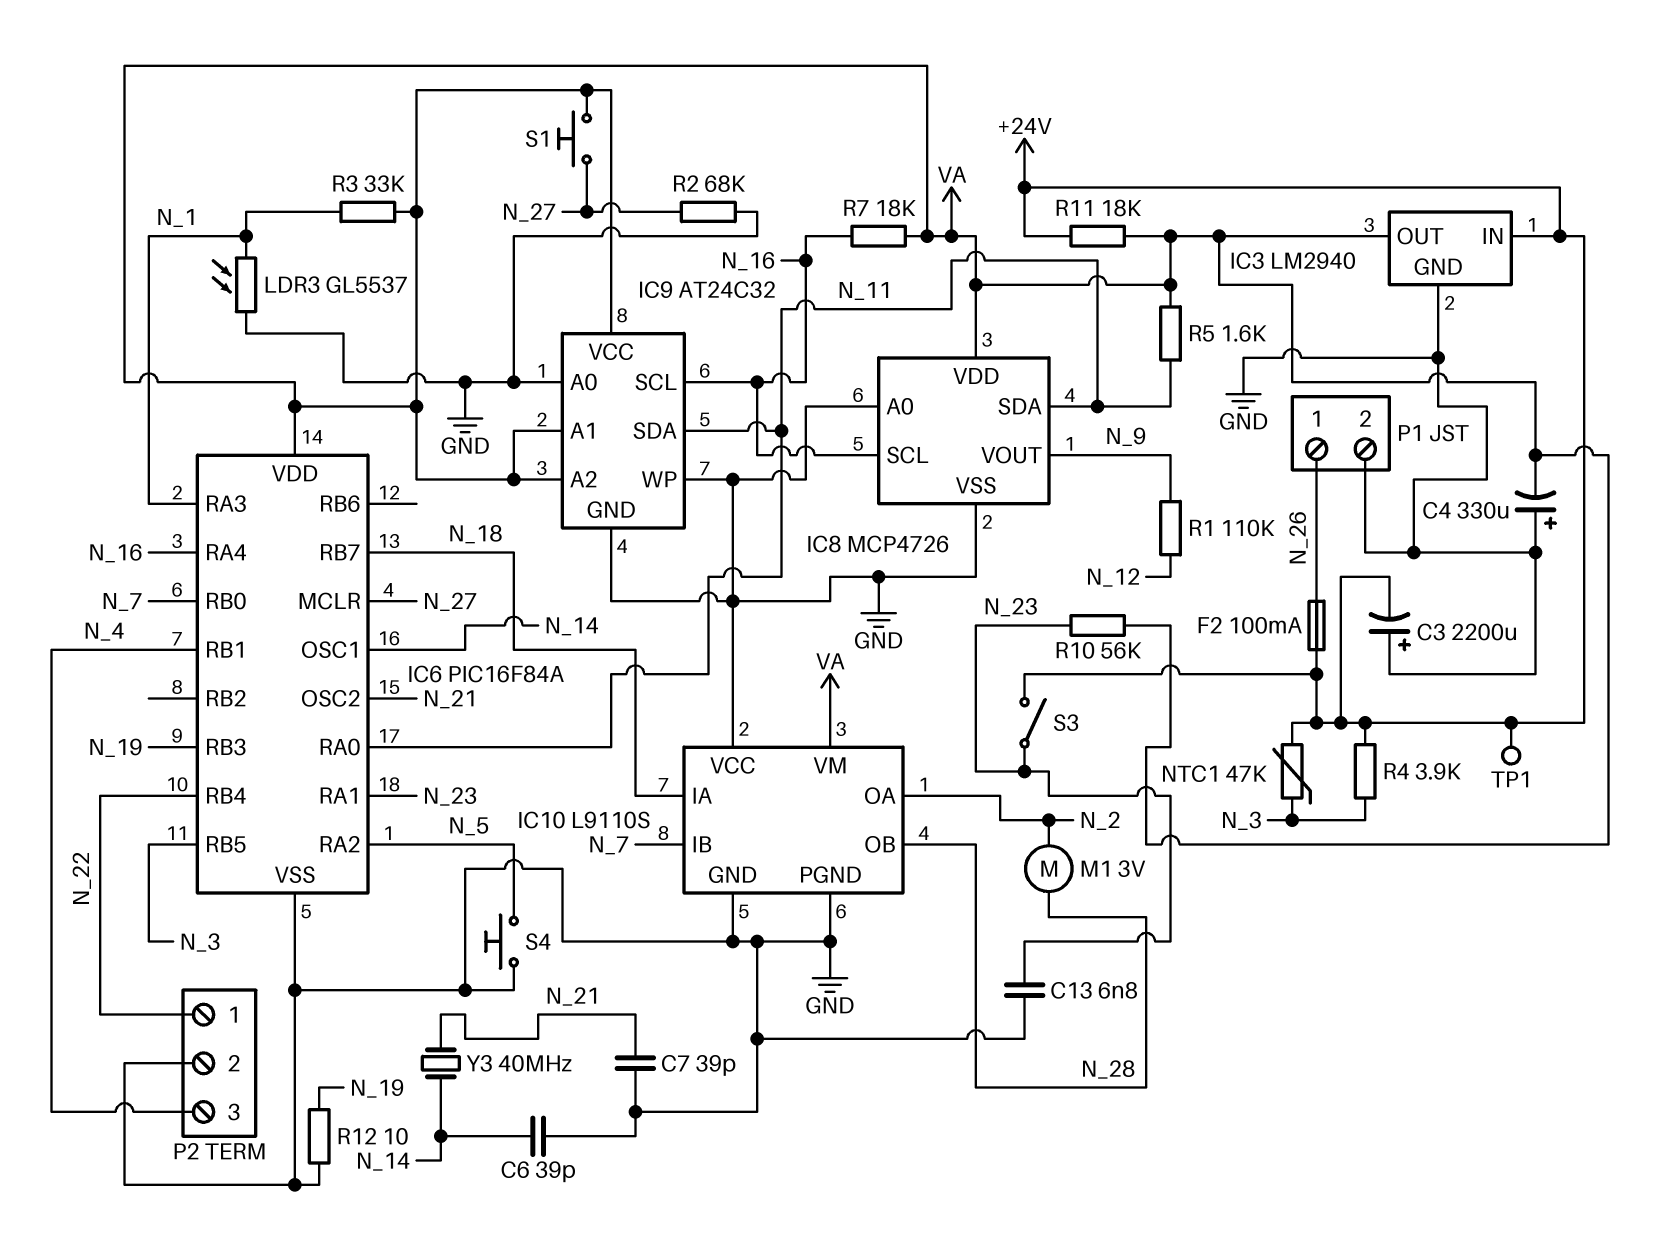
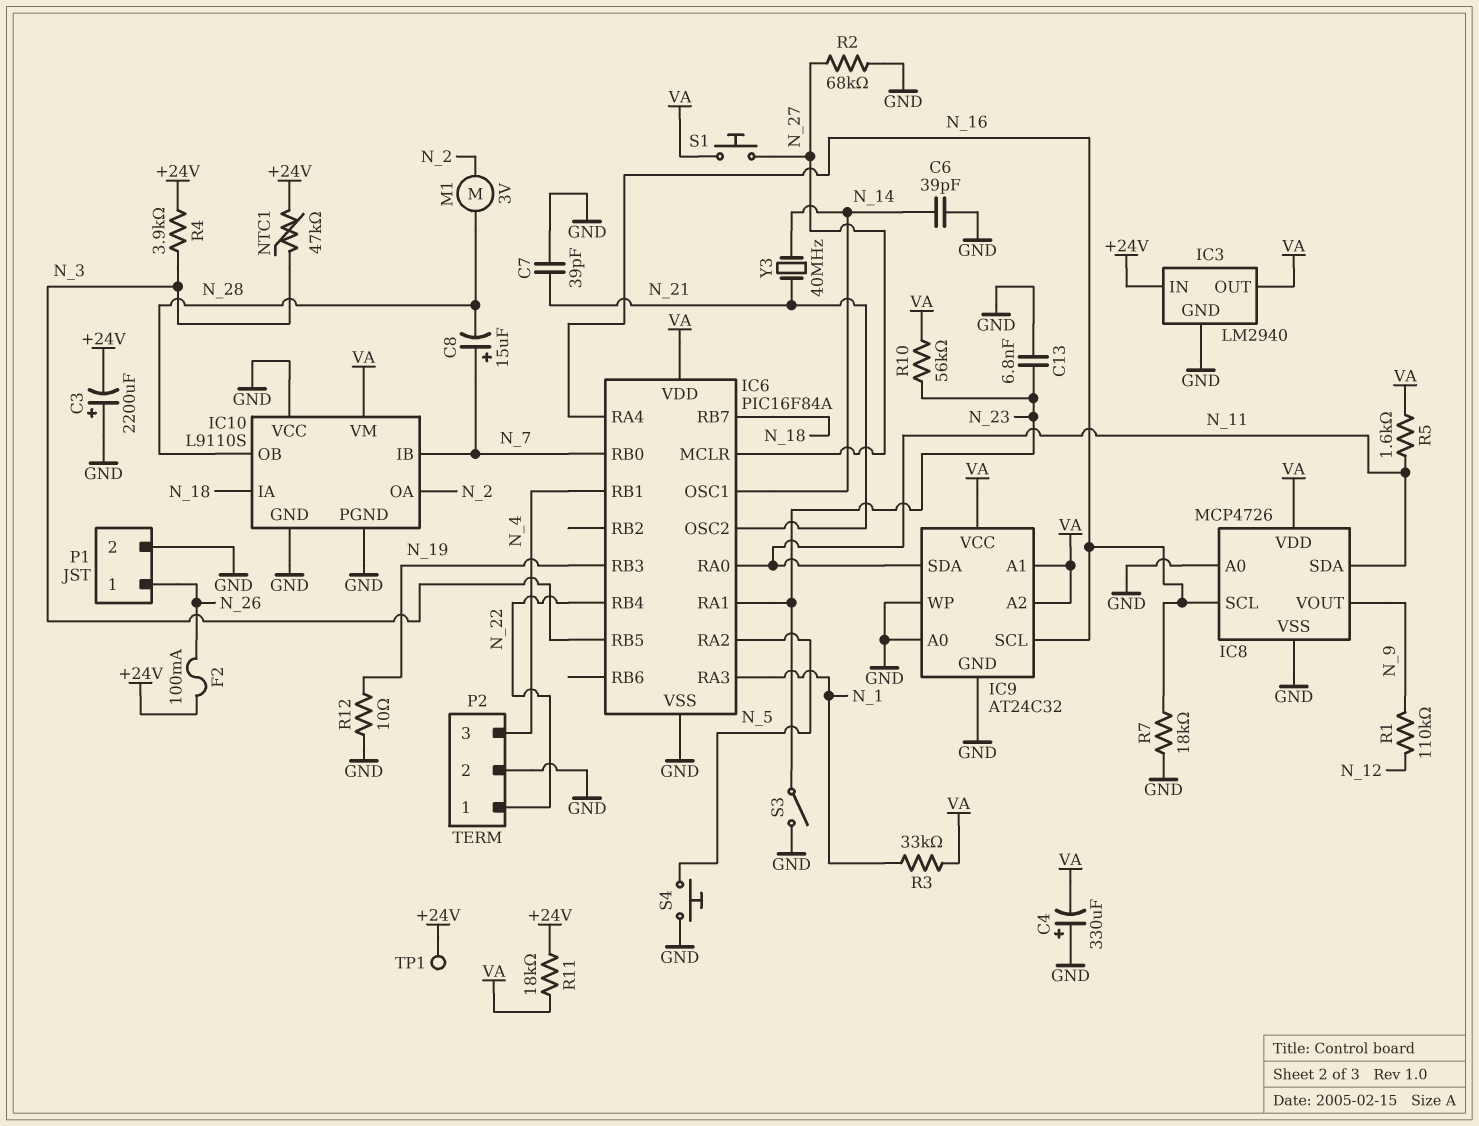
C8: none -> 15uF (plus N_7, minus N_28)
LDR3: GL5537 (GND, N_1) -> none
R7: 18k (N_16, VA) -> 18k (GND, N_16)
S3: switch (+24V, N_23) -> switch (GND, N_23)

